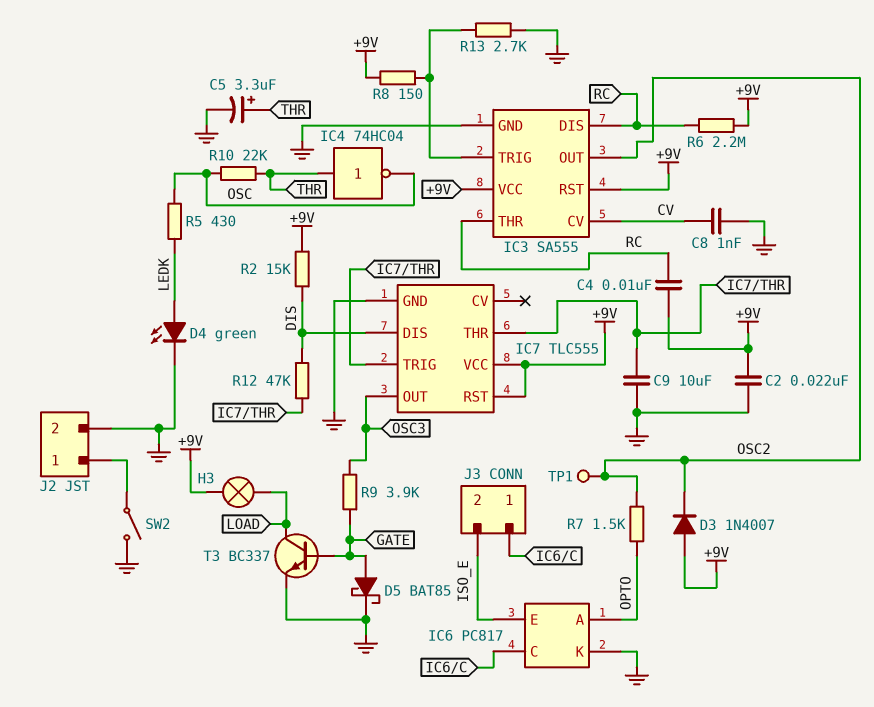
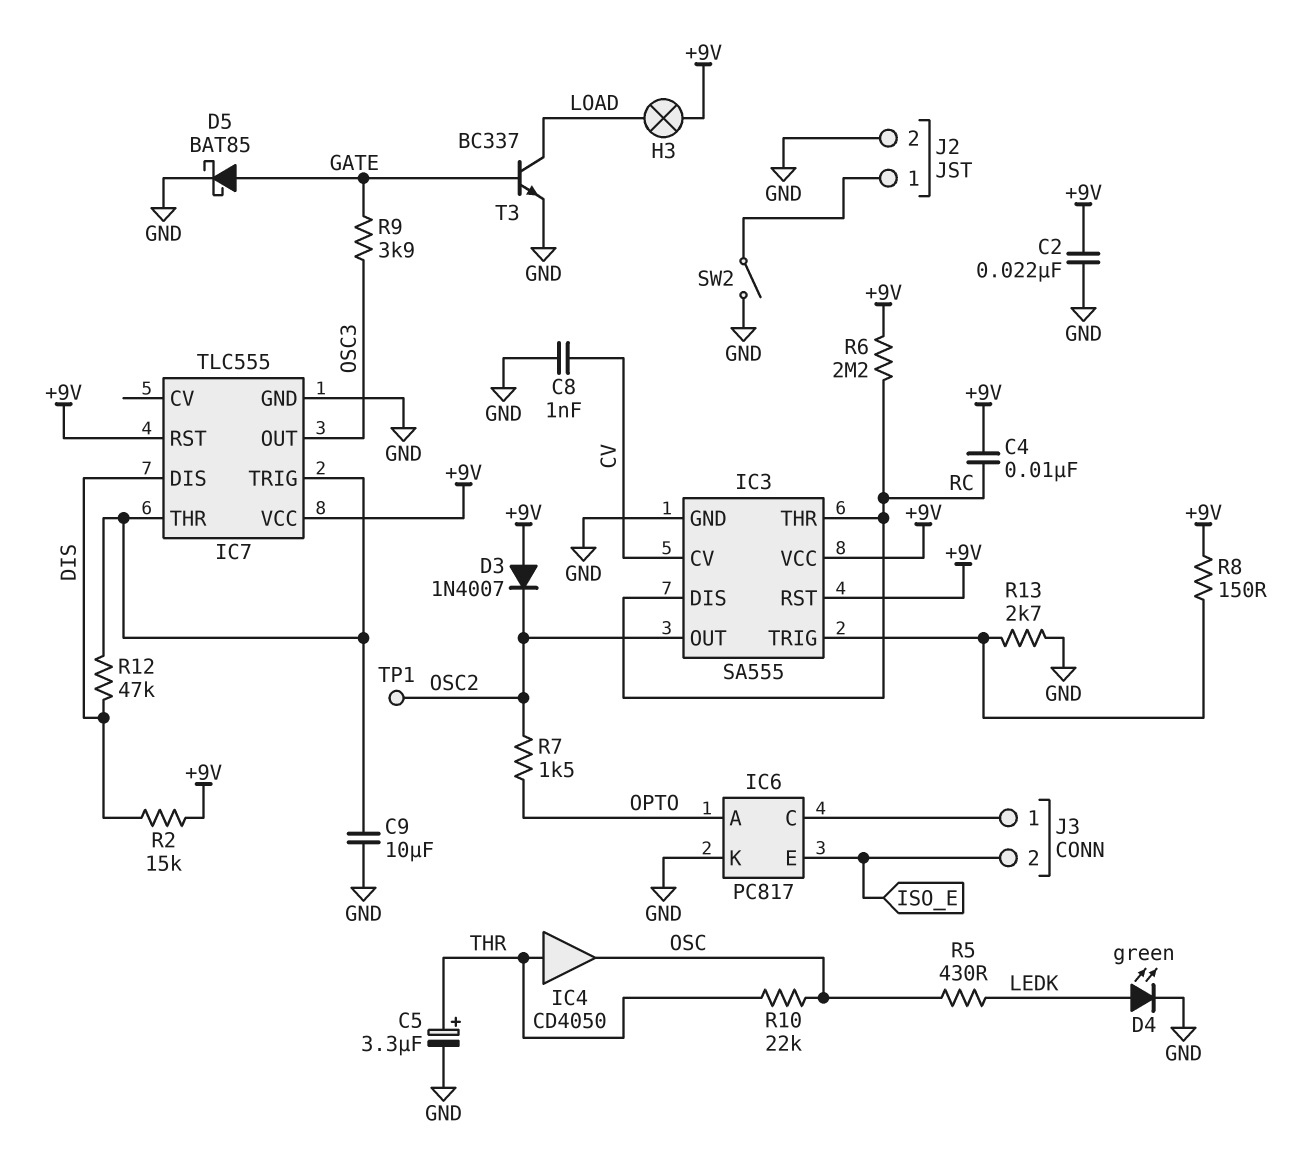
IC4: NOT 74HC04 (in THR, out OSC) -> buffer CD4050 (in THR, out OSC)

